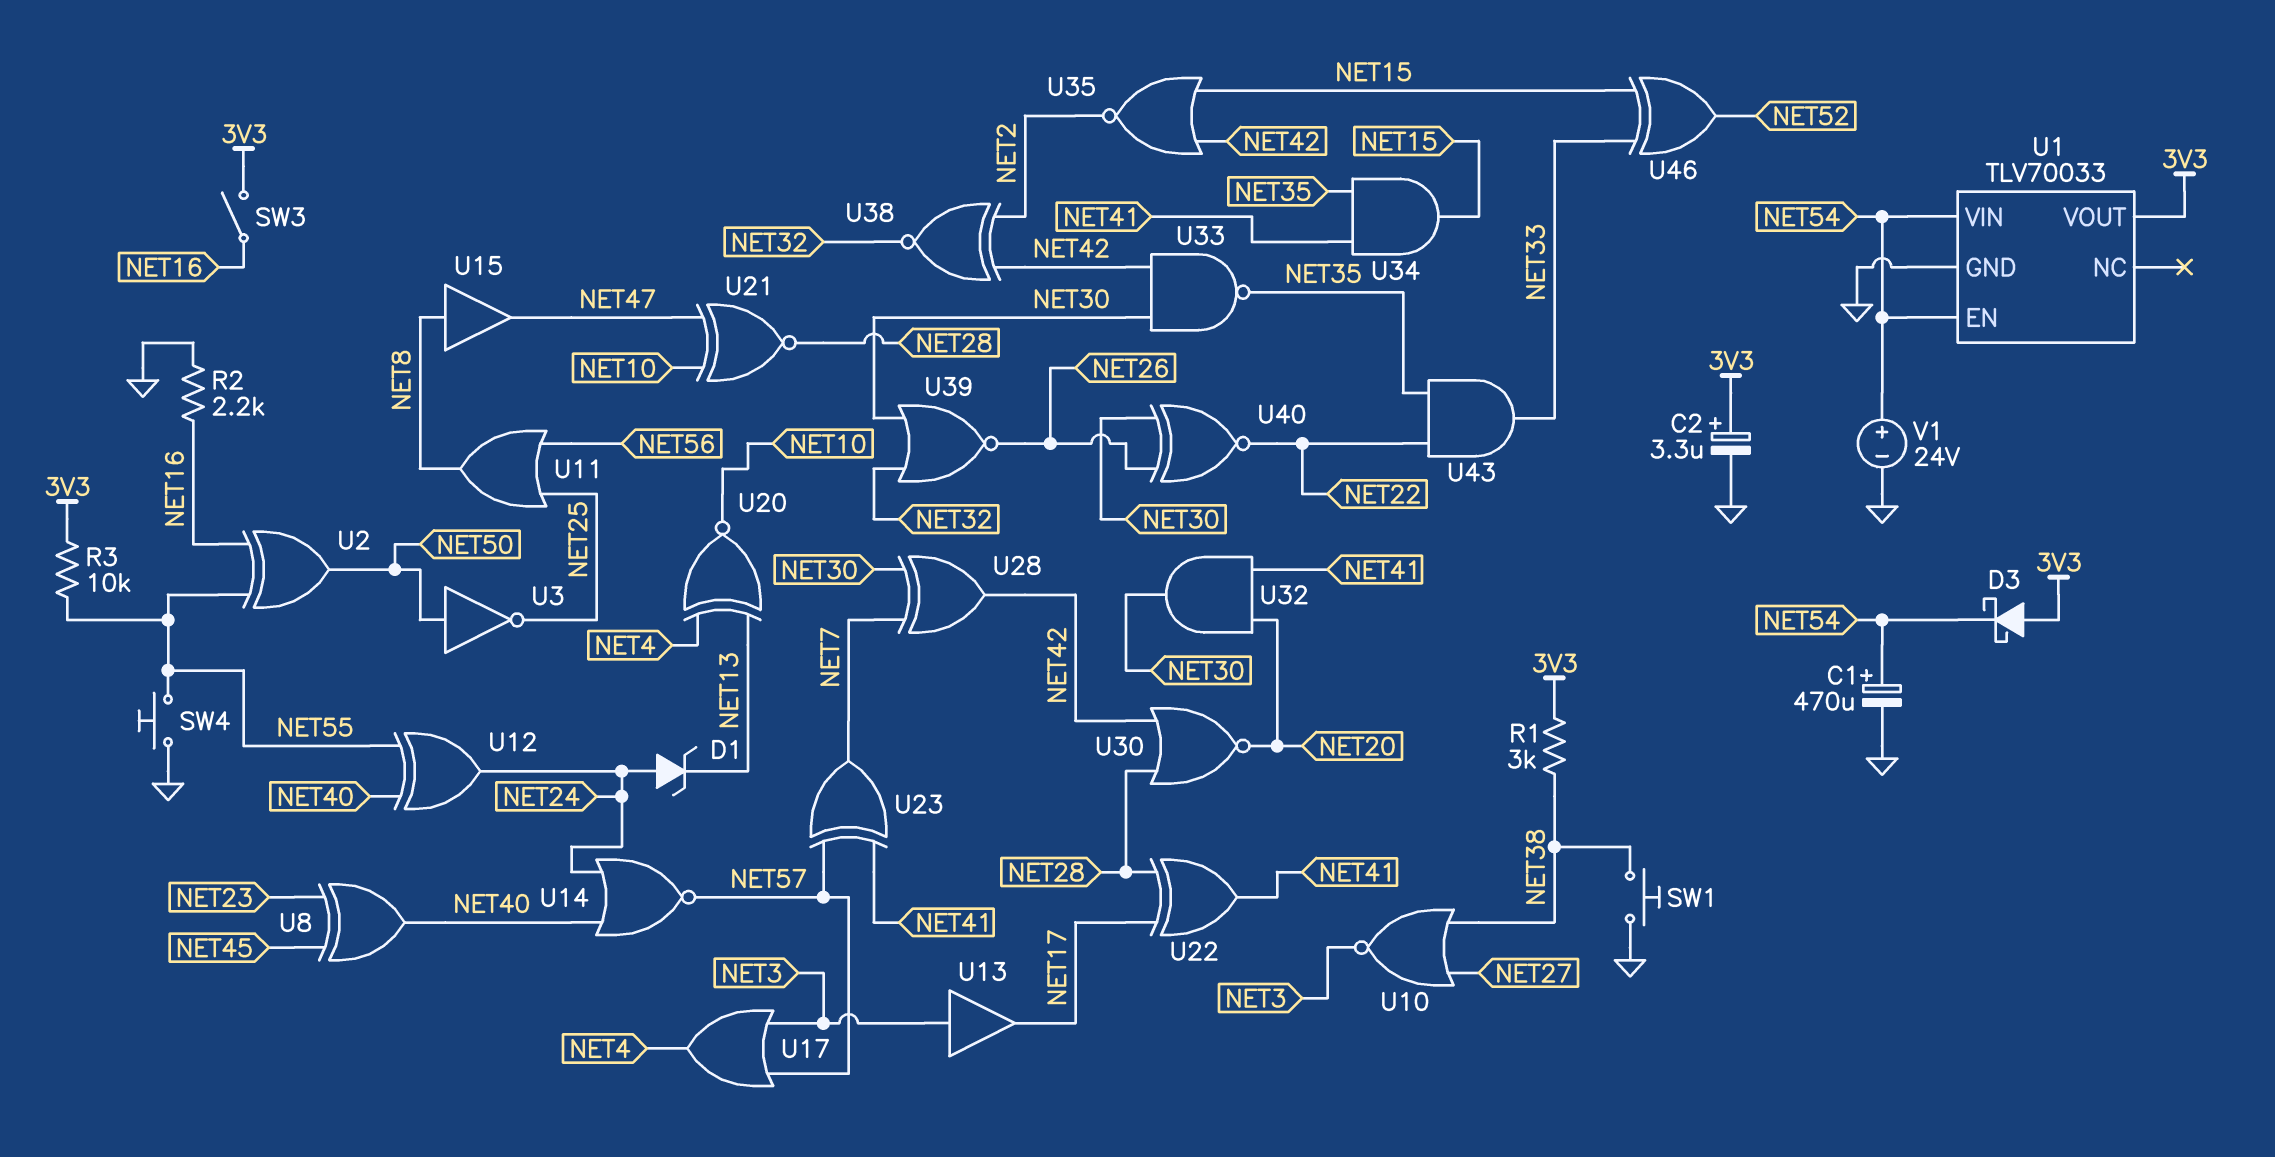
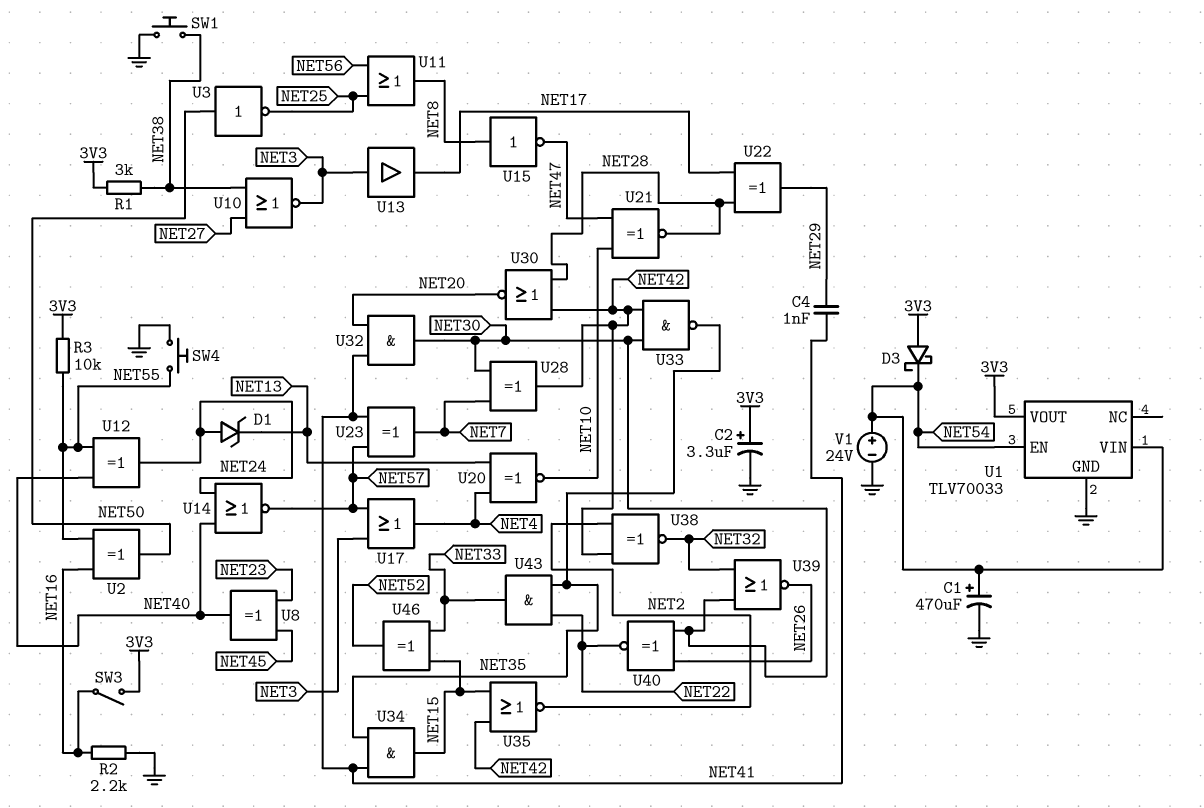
C4: none -> 1nF (NET29, NET41)
U15: buffer (in NET8, out NET47) -> NOT (in NET8, out NET47)
U22: XOR (in NET17, in NET28, out NET41) -> XOR (in NET17, in NET28, out NET29)

